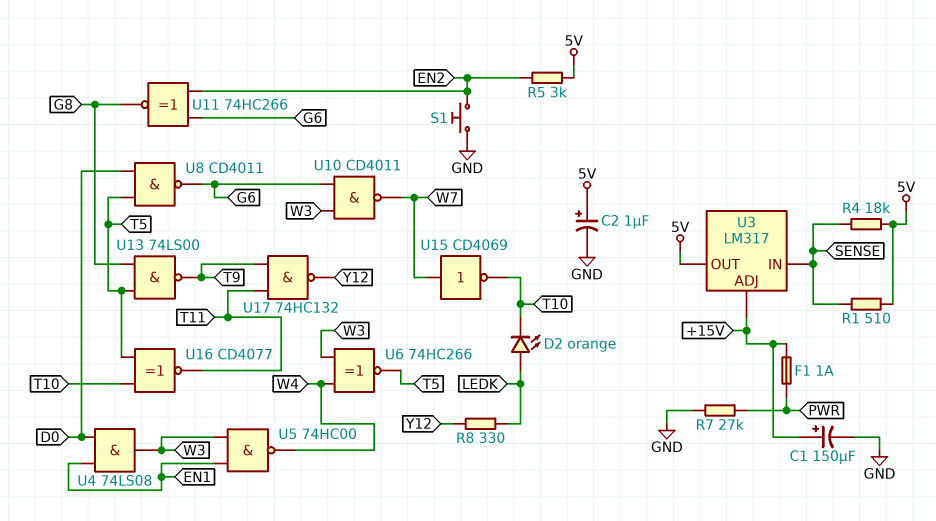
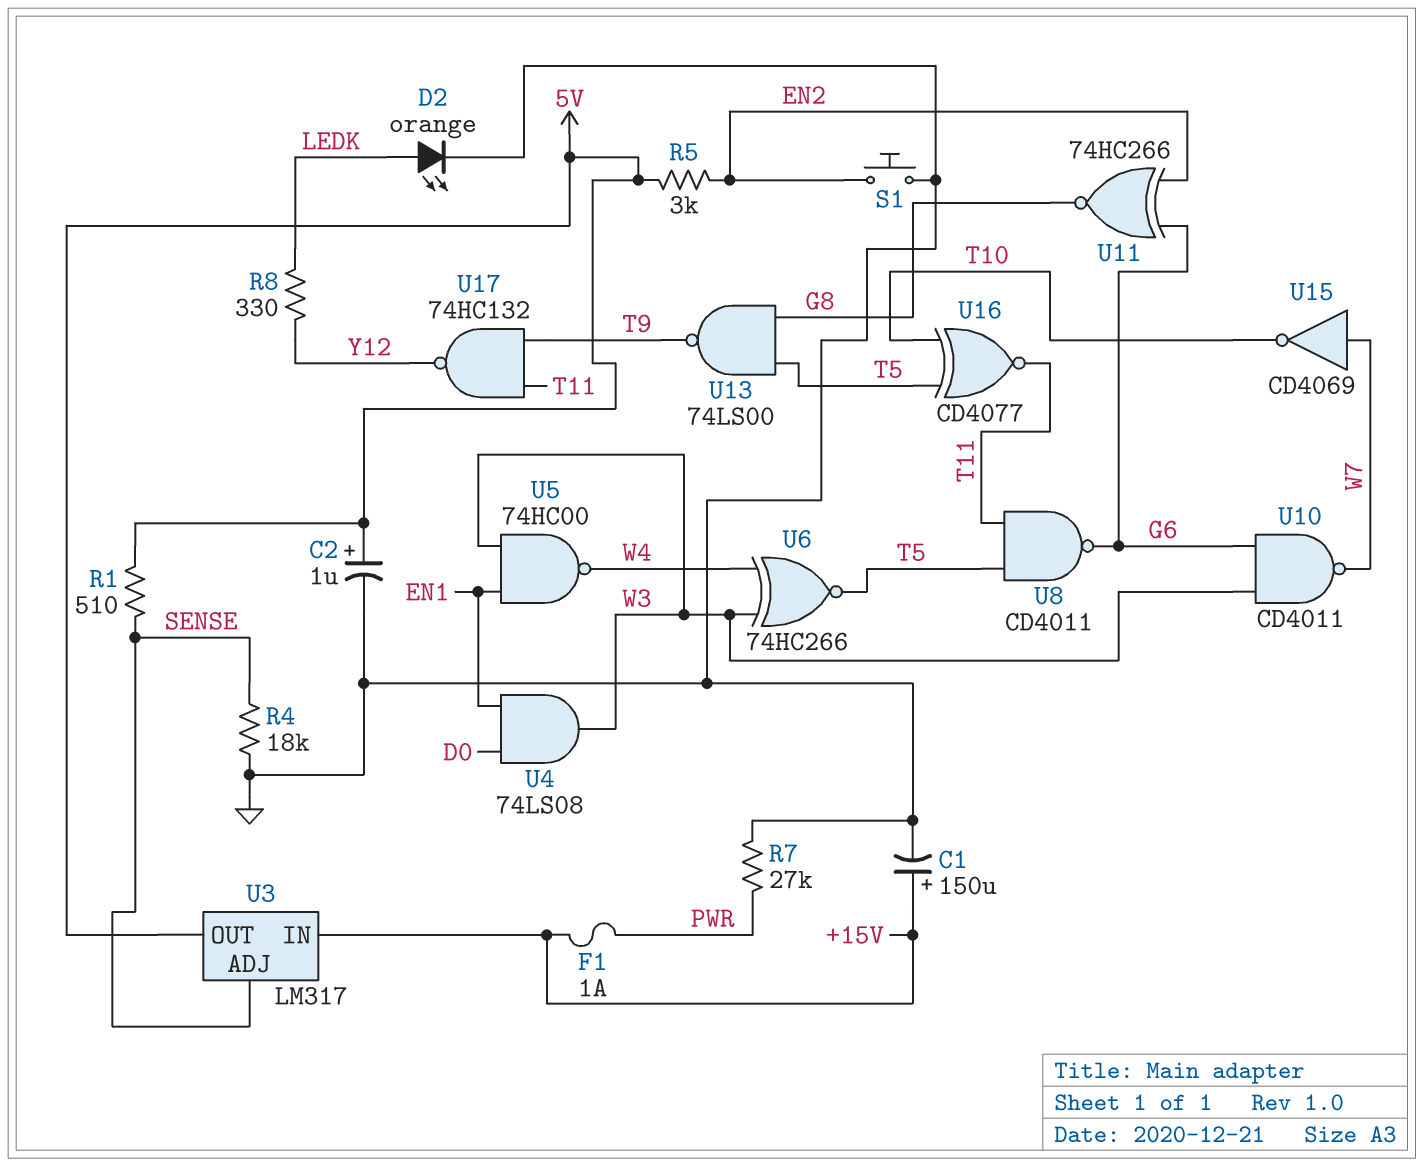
D2: LED orange (A LEDK, K T10) -> LED orange (A LEDK, K GND)
R4: 18k (5V, SENSE) -> 18k (GND, SENSE)
U3 pin ADJ: +15V -> SENSE
U3 pin IN: SENSE -> +15V
U8: NAND CD4011 (in D0, in T5, out G6) -> NAND CD4011 (in T5, in T11, out G6)

